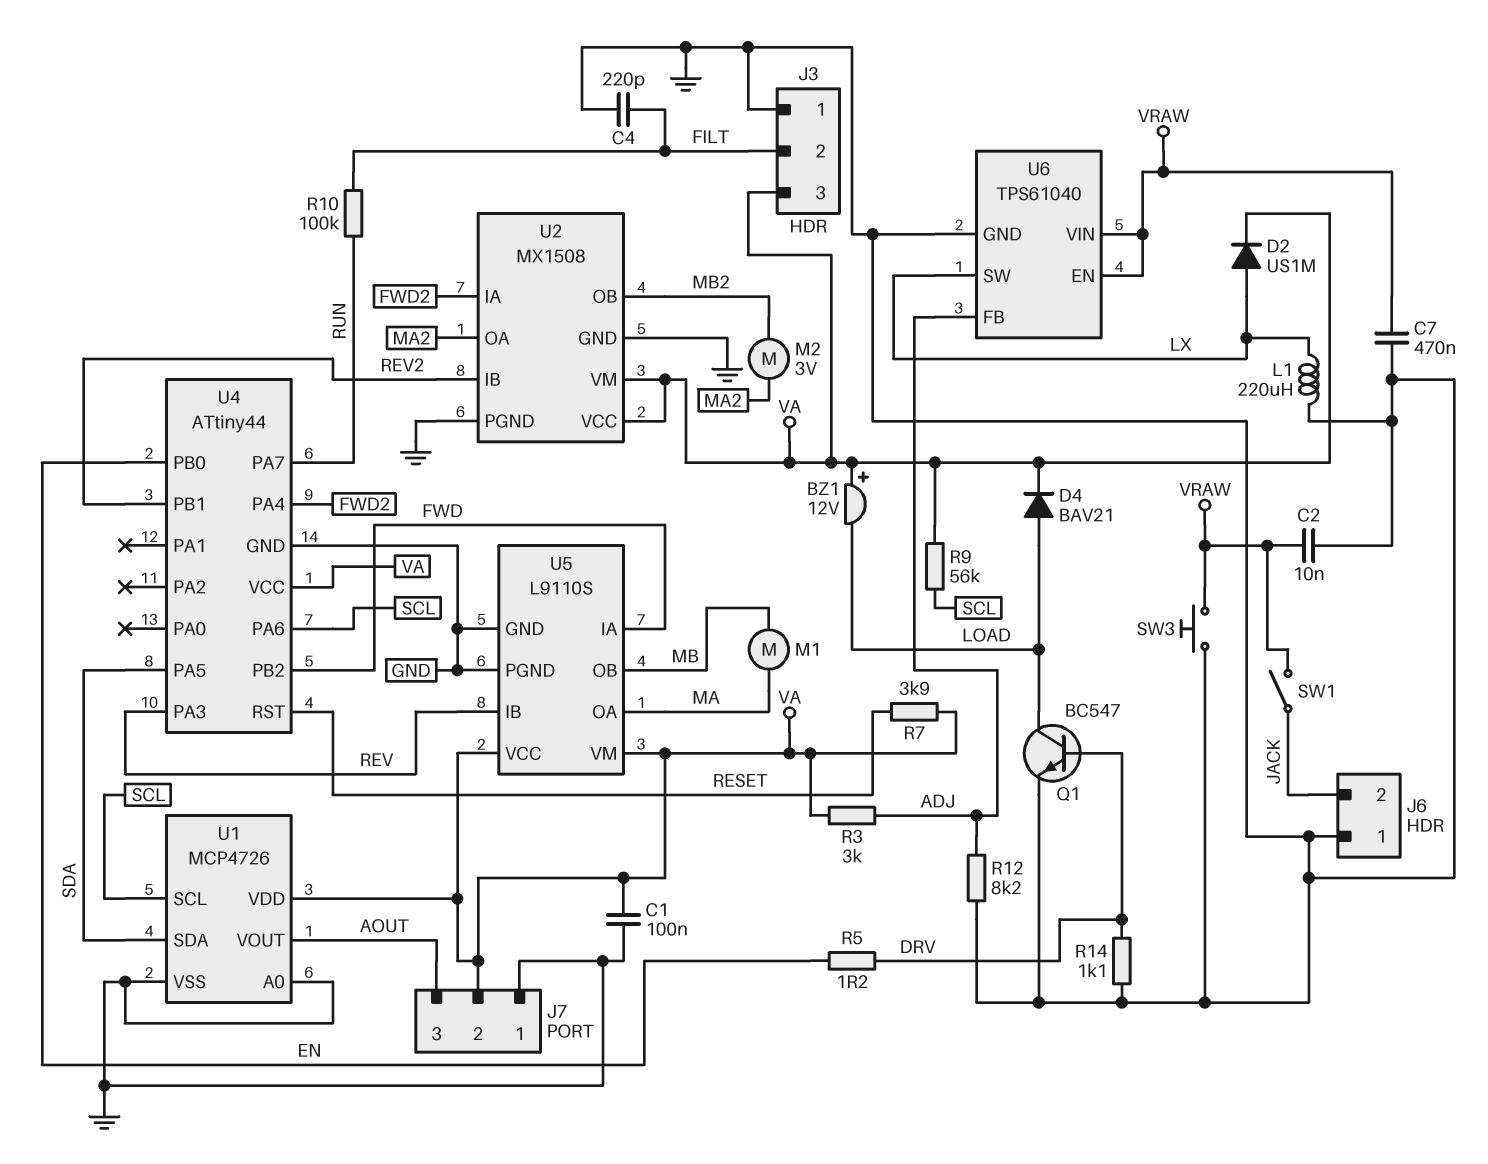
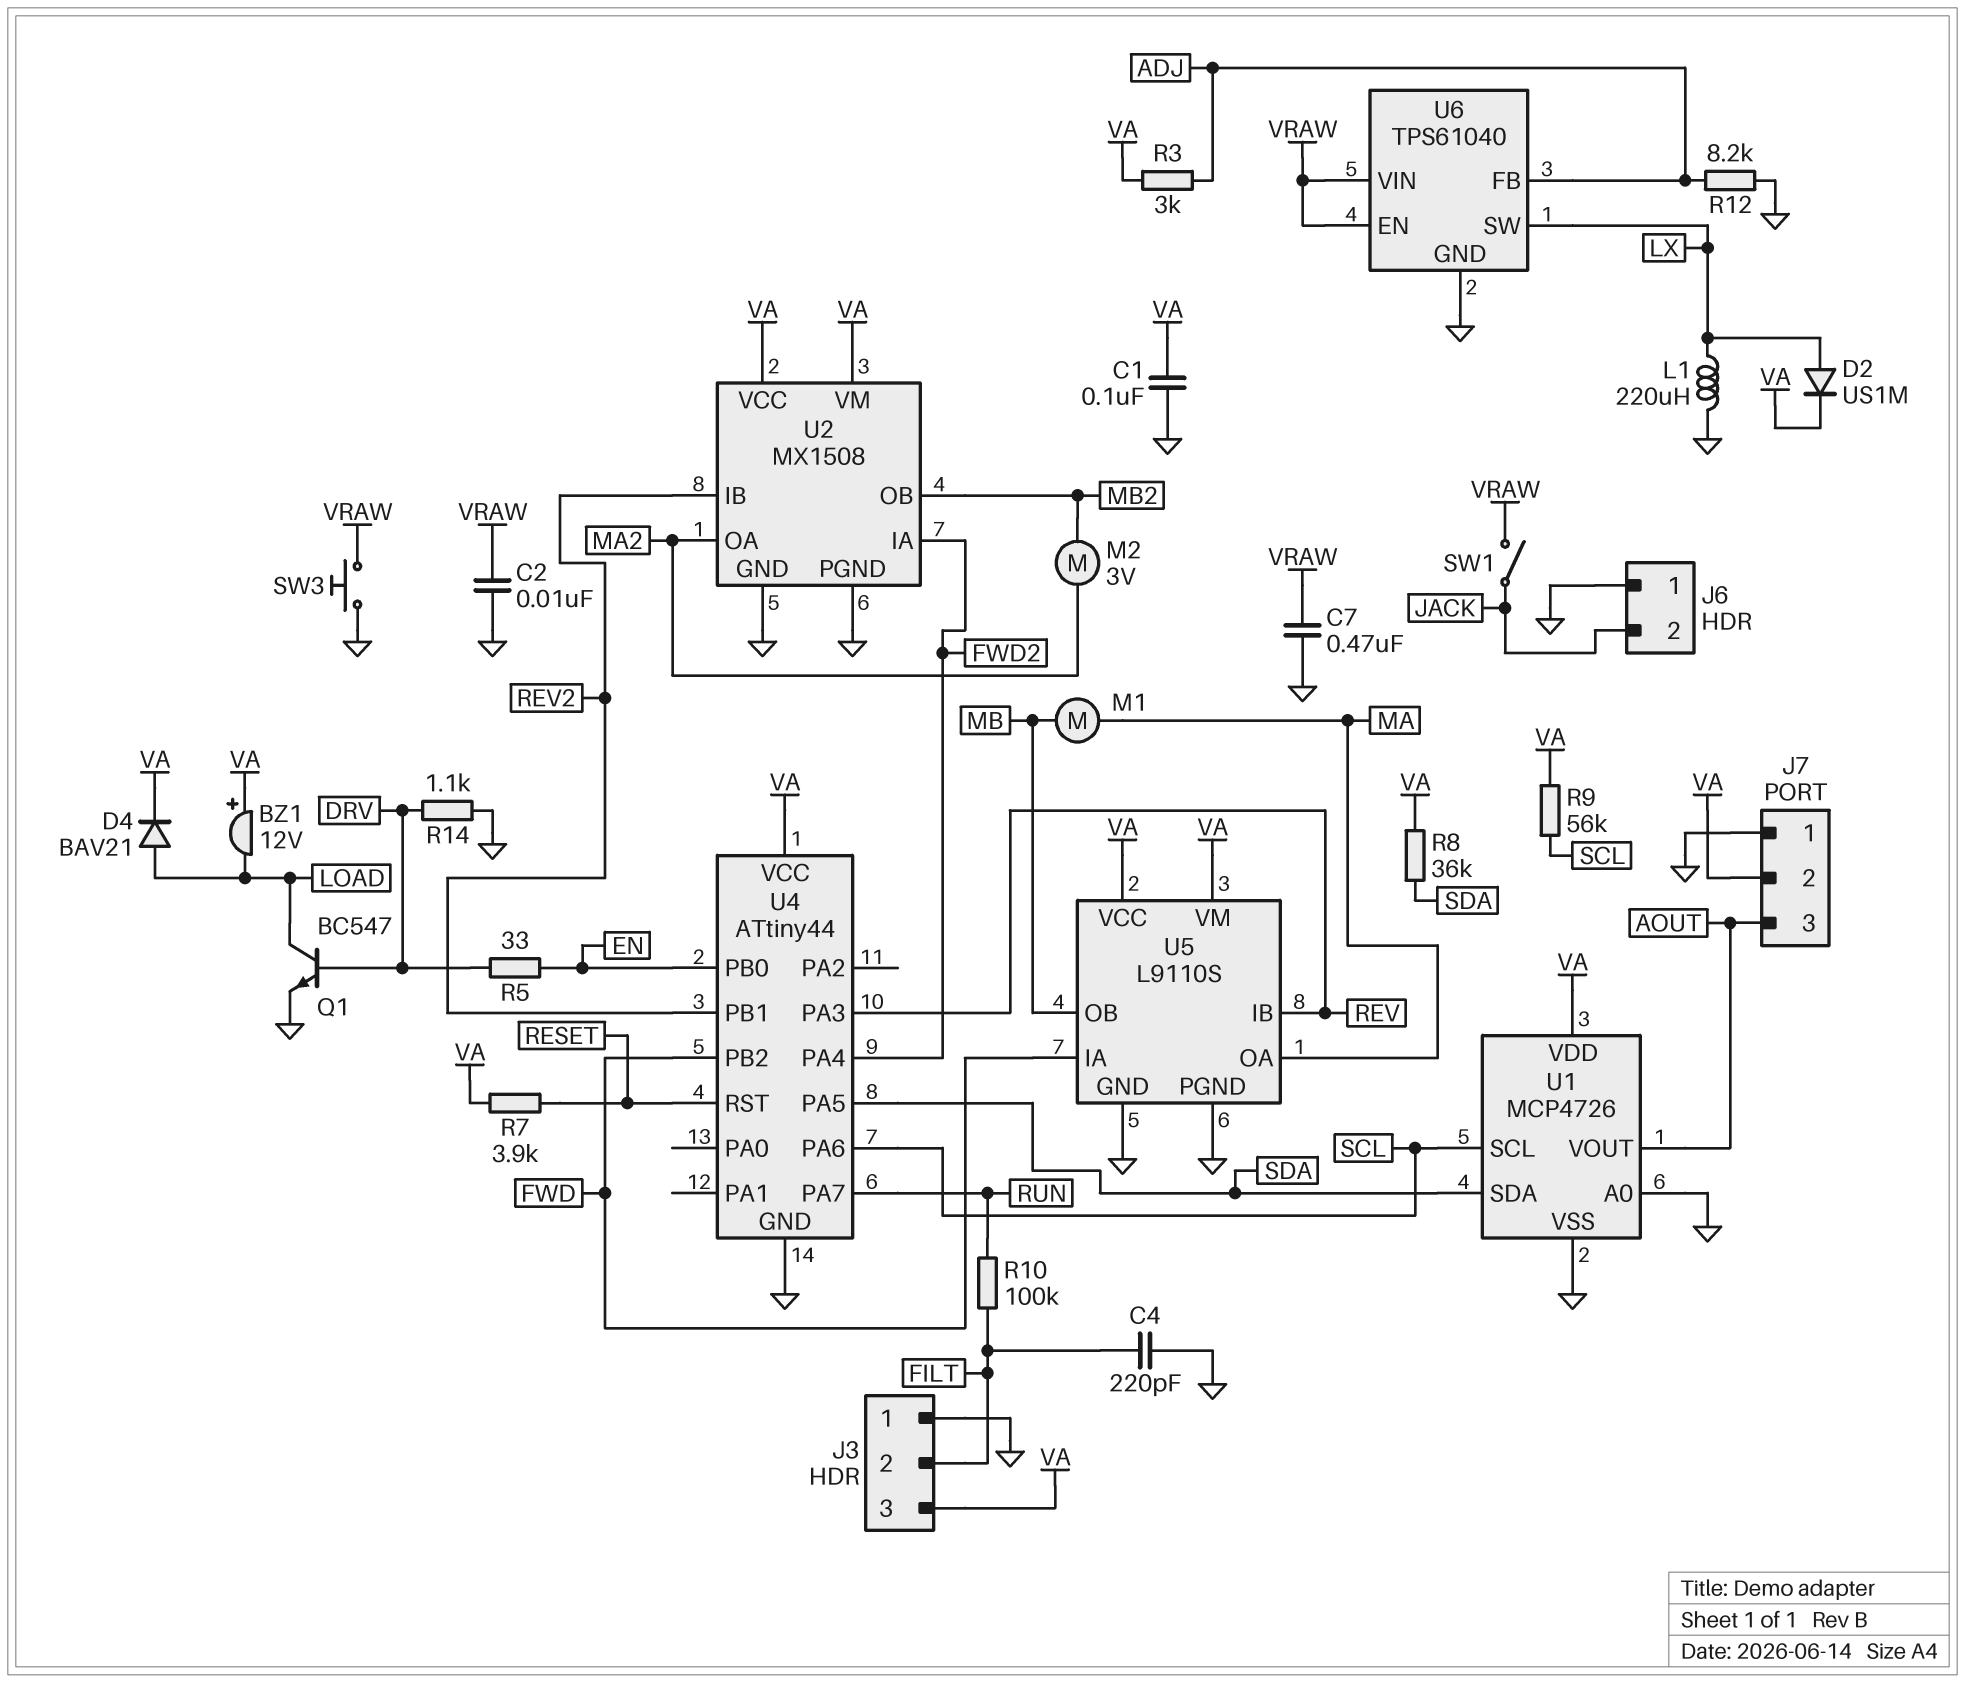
R5: 1.2 (DRV, EN) -> 33 (DRV, EN)
R8: none -> 36k (SDA, VA)

